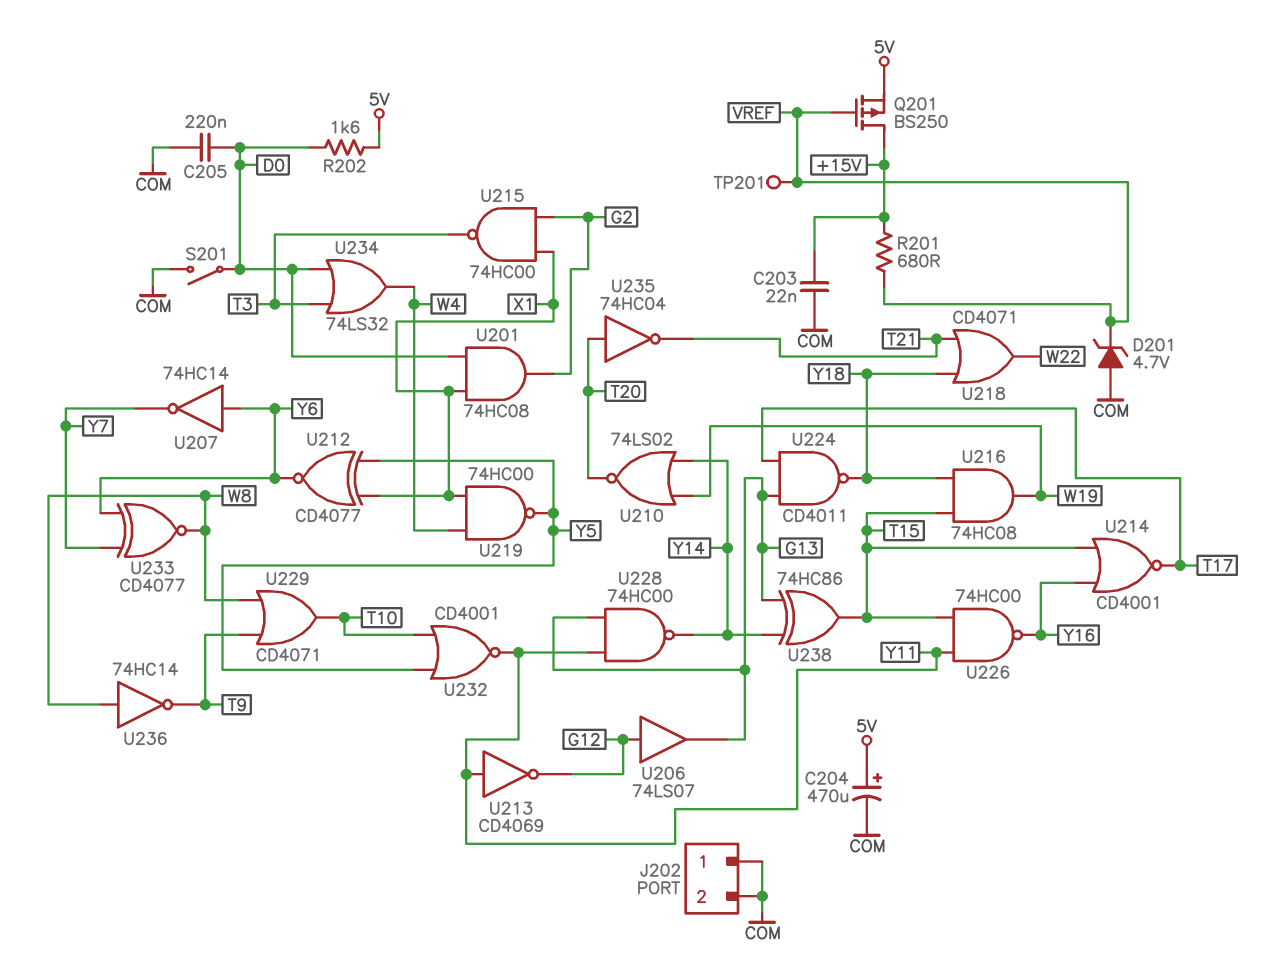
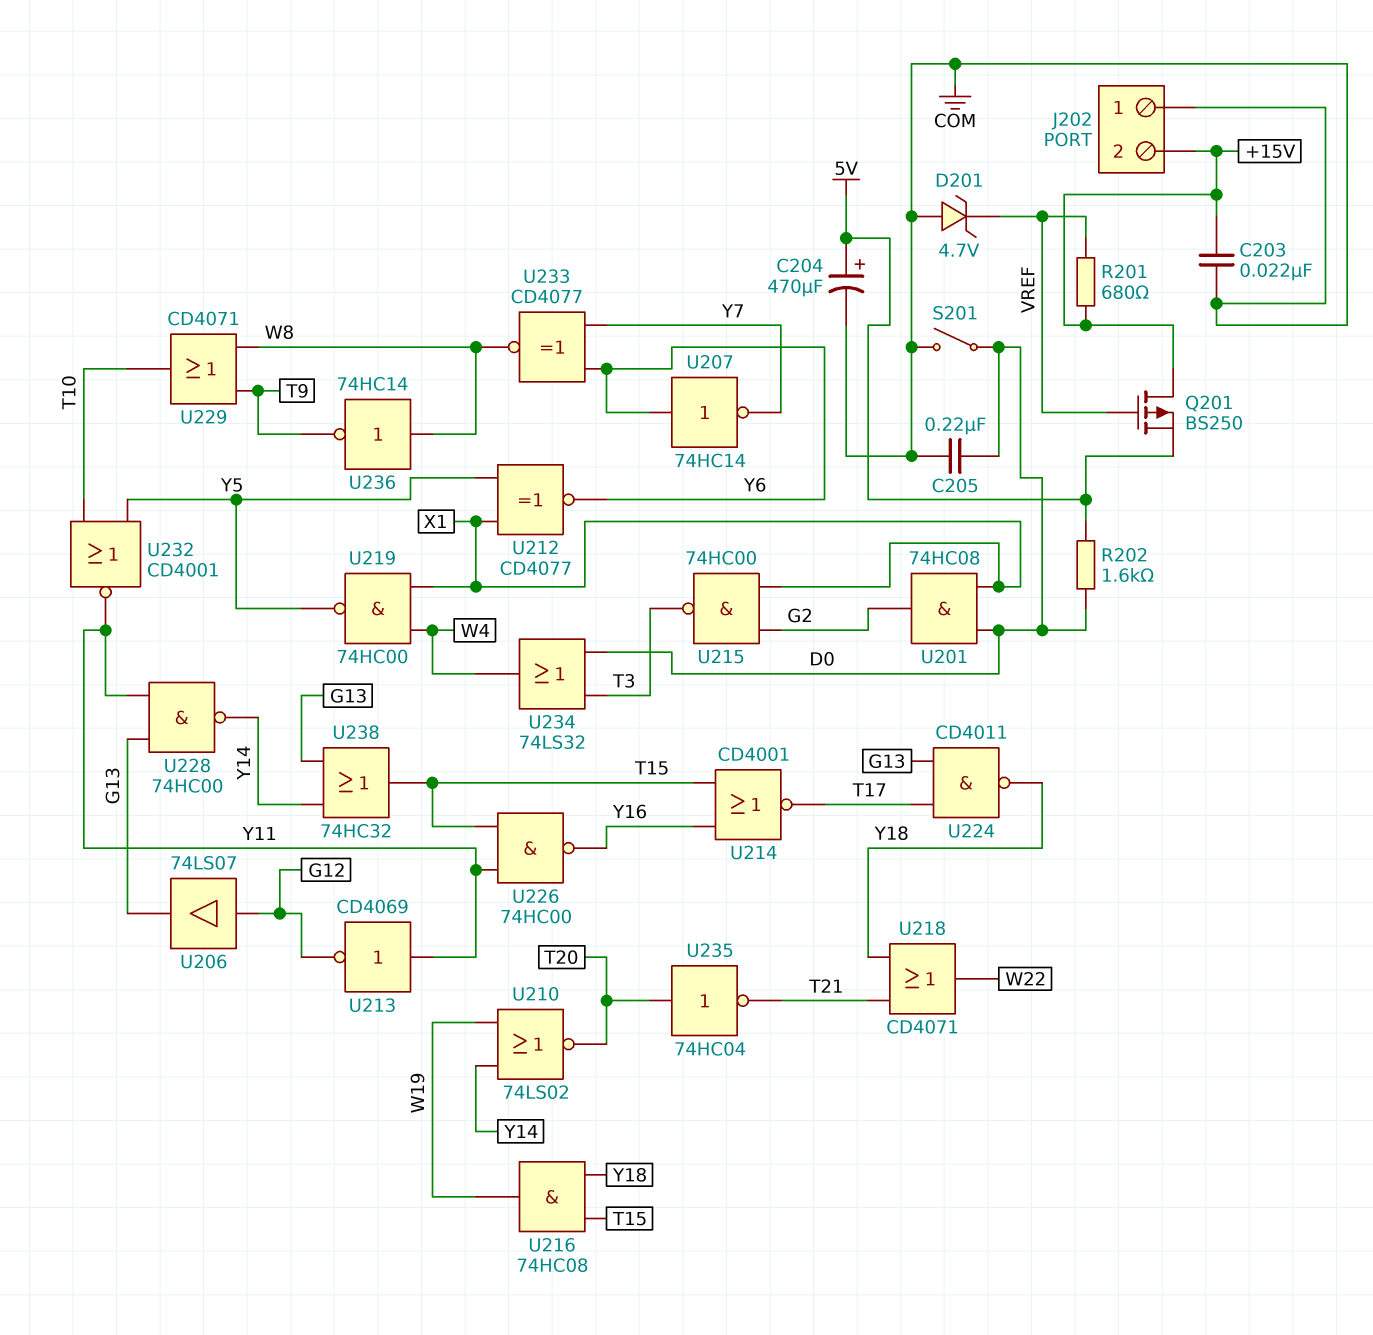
J202 pin 2: COM -> +15V
TP201: test point (VREF) -> none
U238: XOR 74HC86 (in G13, in Y14, out T15) -> OR 74HC32 (in G13, in Y14, out T15)

